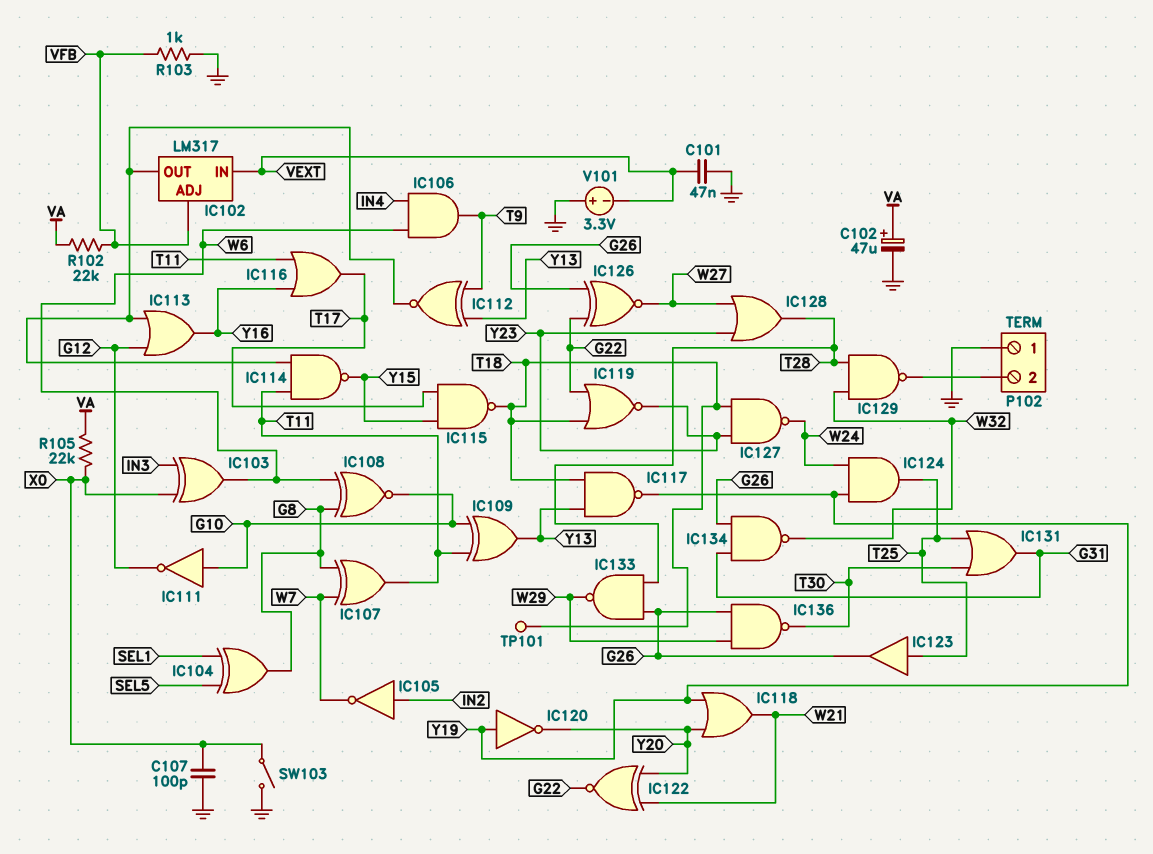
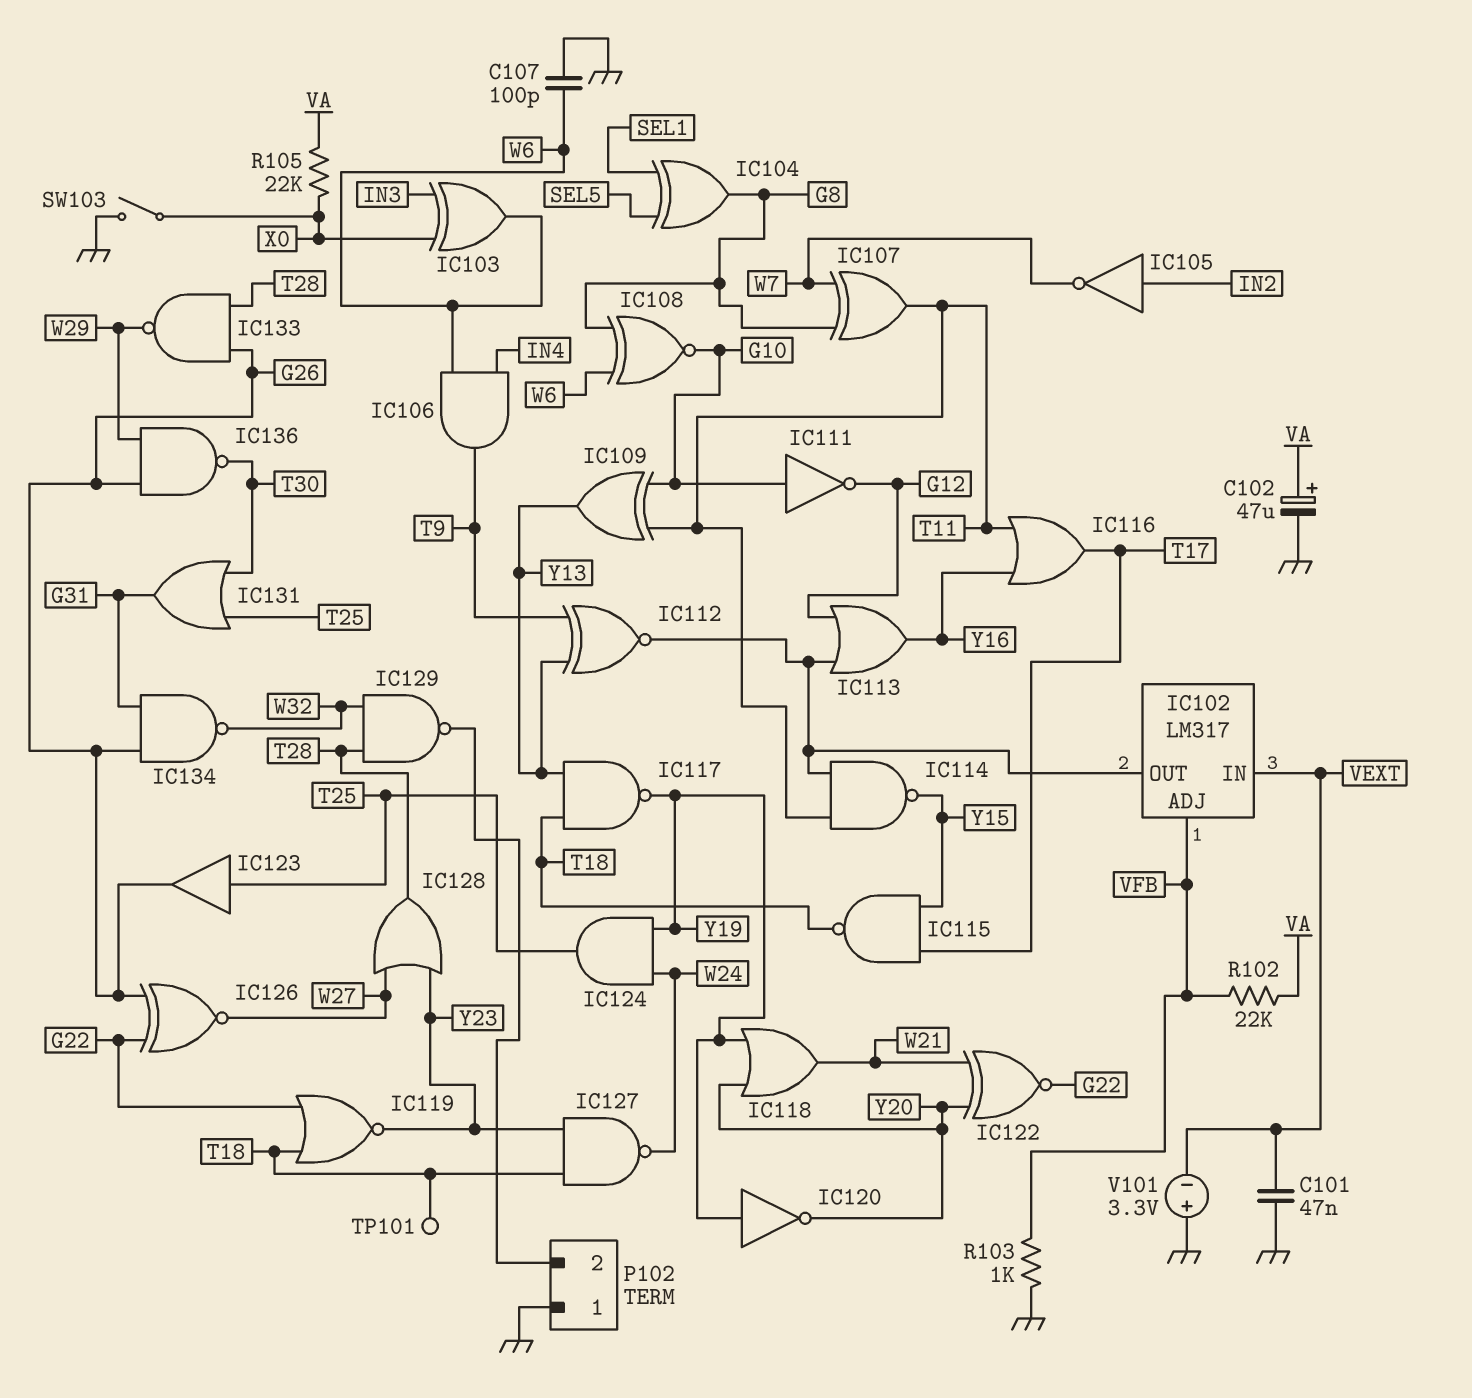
C107: 100pF (GND, X0) -> 100pF (GND, W6)

